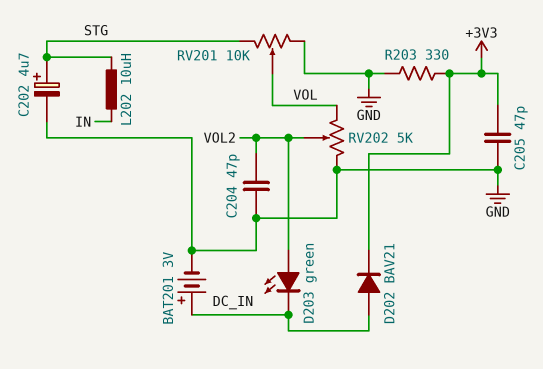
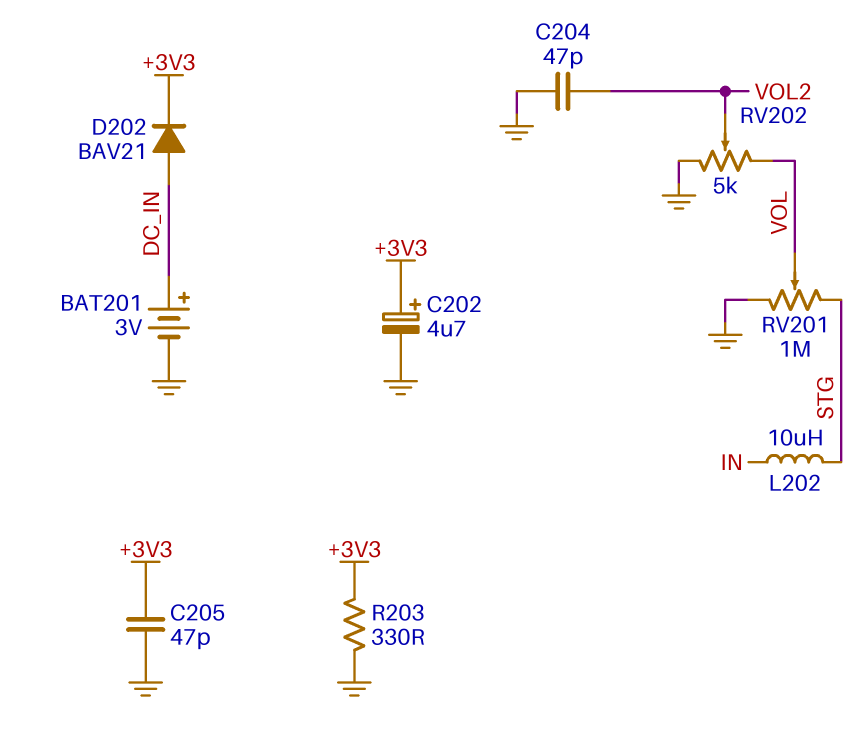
C202: 4.7uF (plus STG, minus GND) -> 4.7uF (plus +3V3, minus GND)
D203: LED green (A VOL2, K DC_IN) -> none
RV201: 10k (GND, STG, wiper VOL) -> 1M (GND, STG, wiper VOL)

